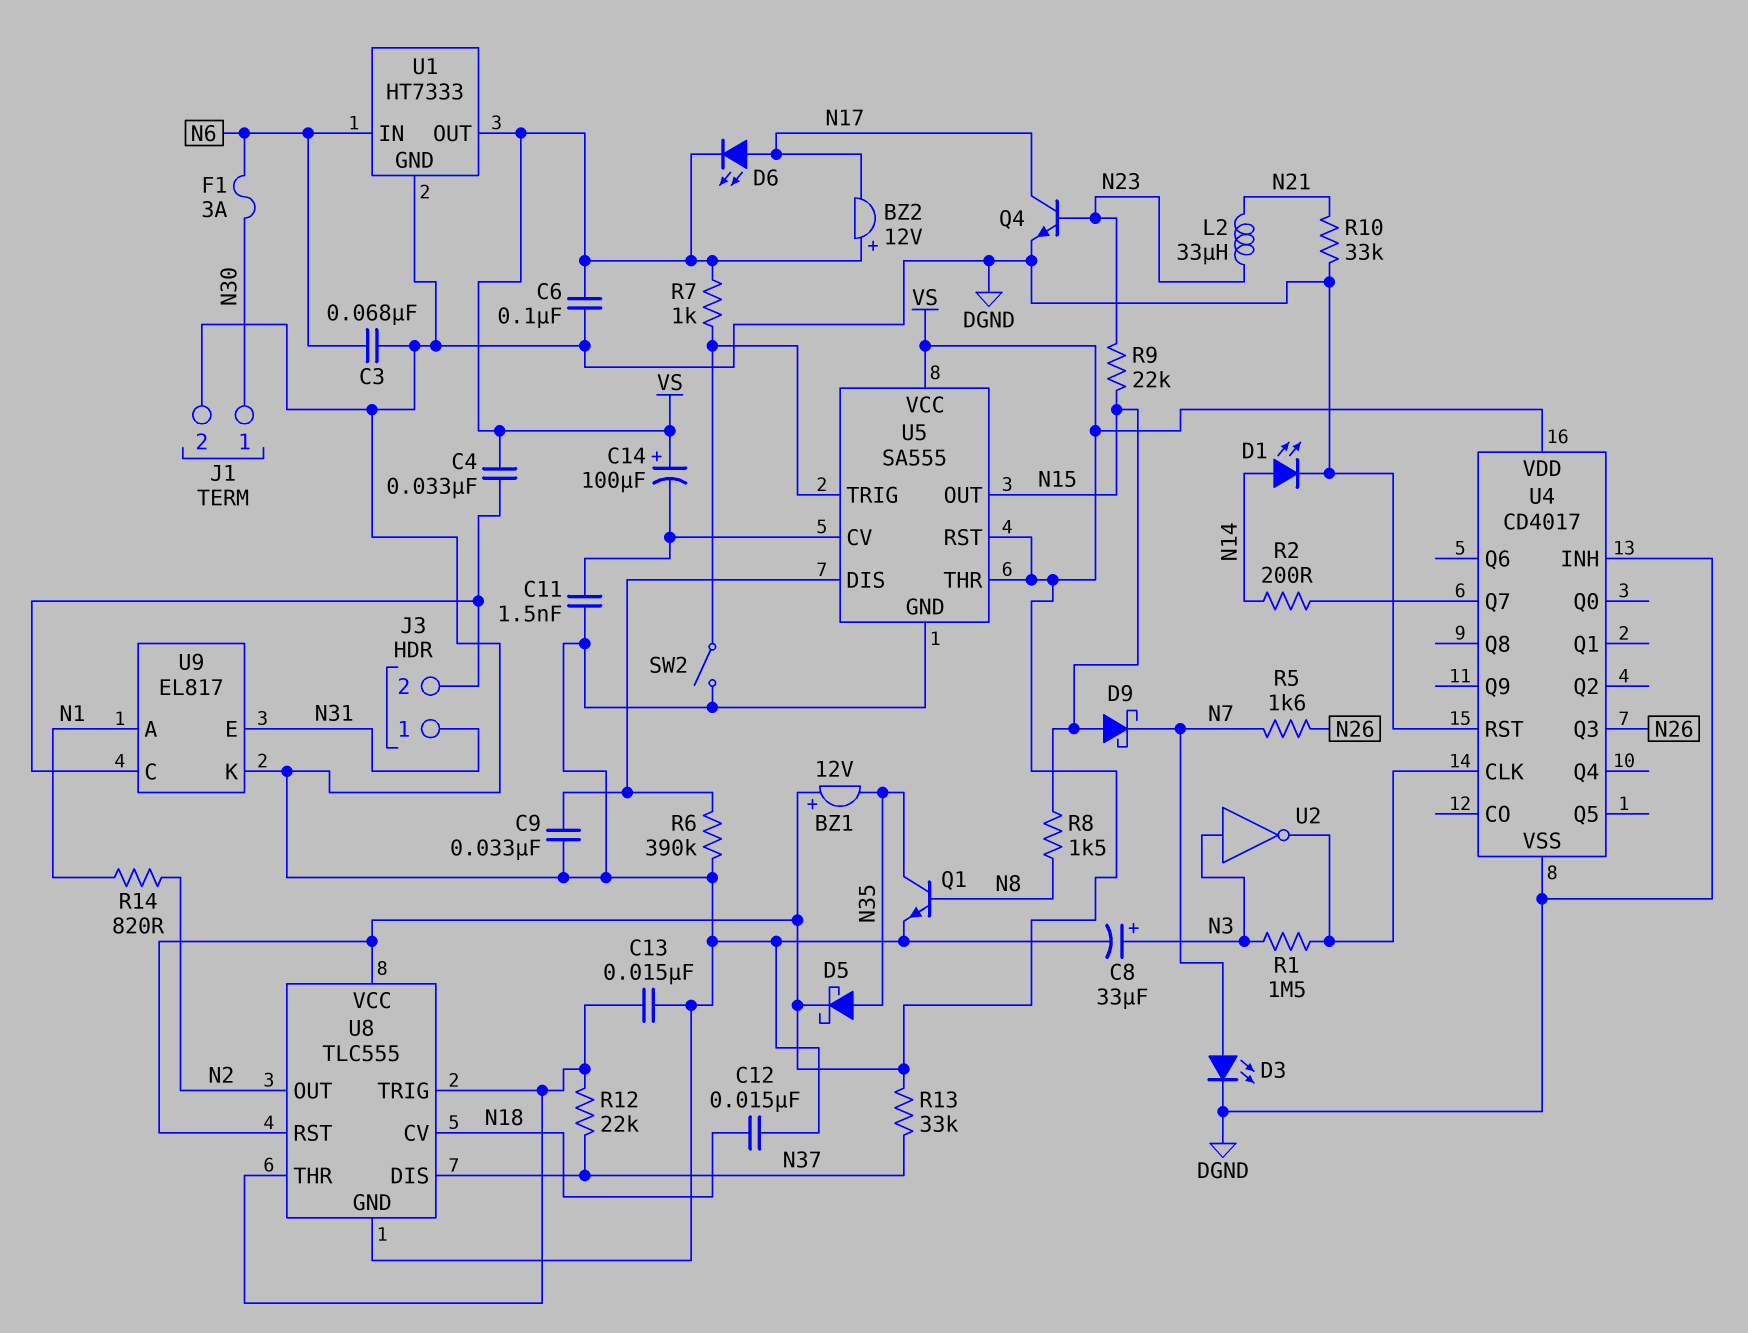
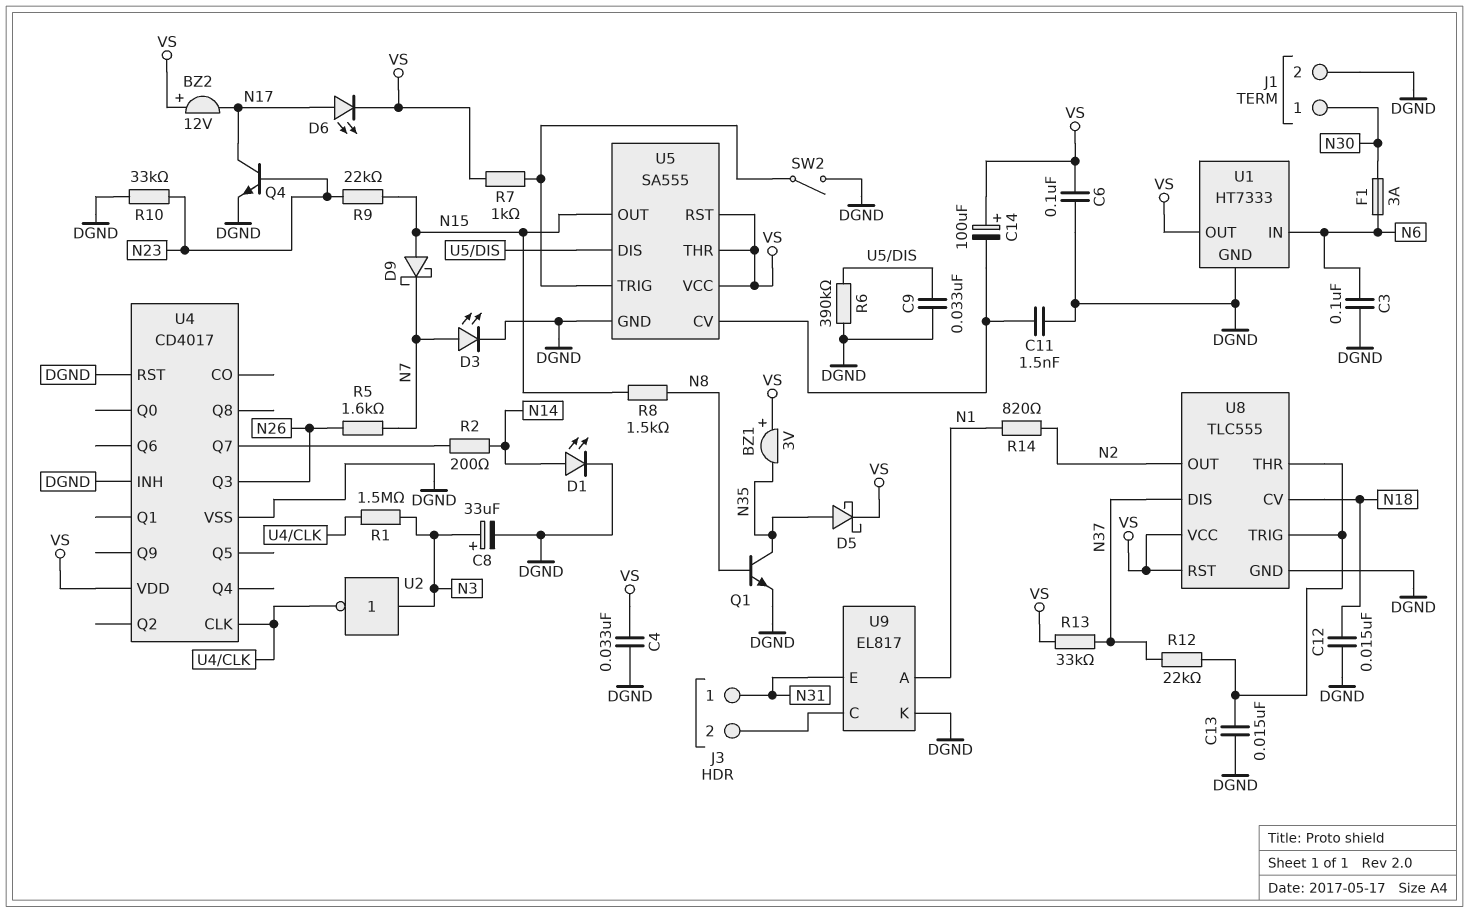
BZ1: buzzer 12V (plus VS, minus N35) -> buzzer 3V (plus VS, minus N35)
C3: 68nF (DGND, N6) -> 100nF (DGND, N6)
C4: 33nF (J3/2, VS) -> 33nF (DGND, VS)
L2: 33uH (N21, N23) -> none
R10: 33k (DGND, N21) -> 33k (DGND, N23)

